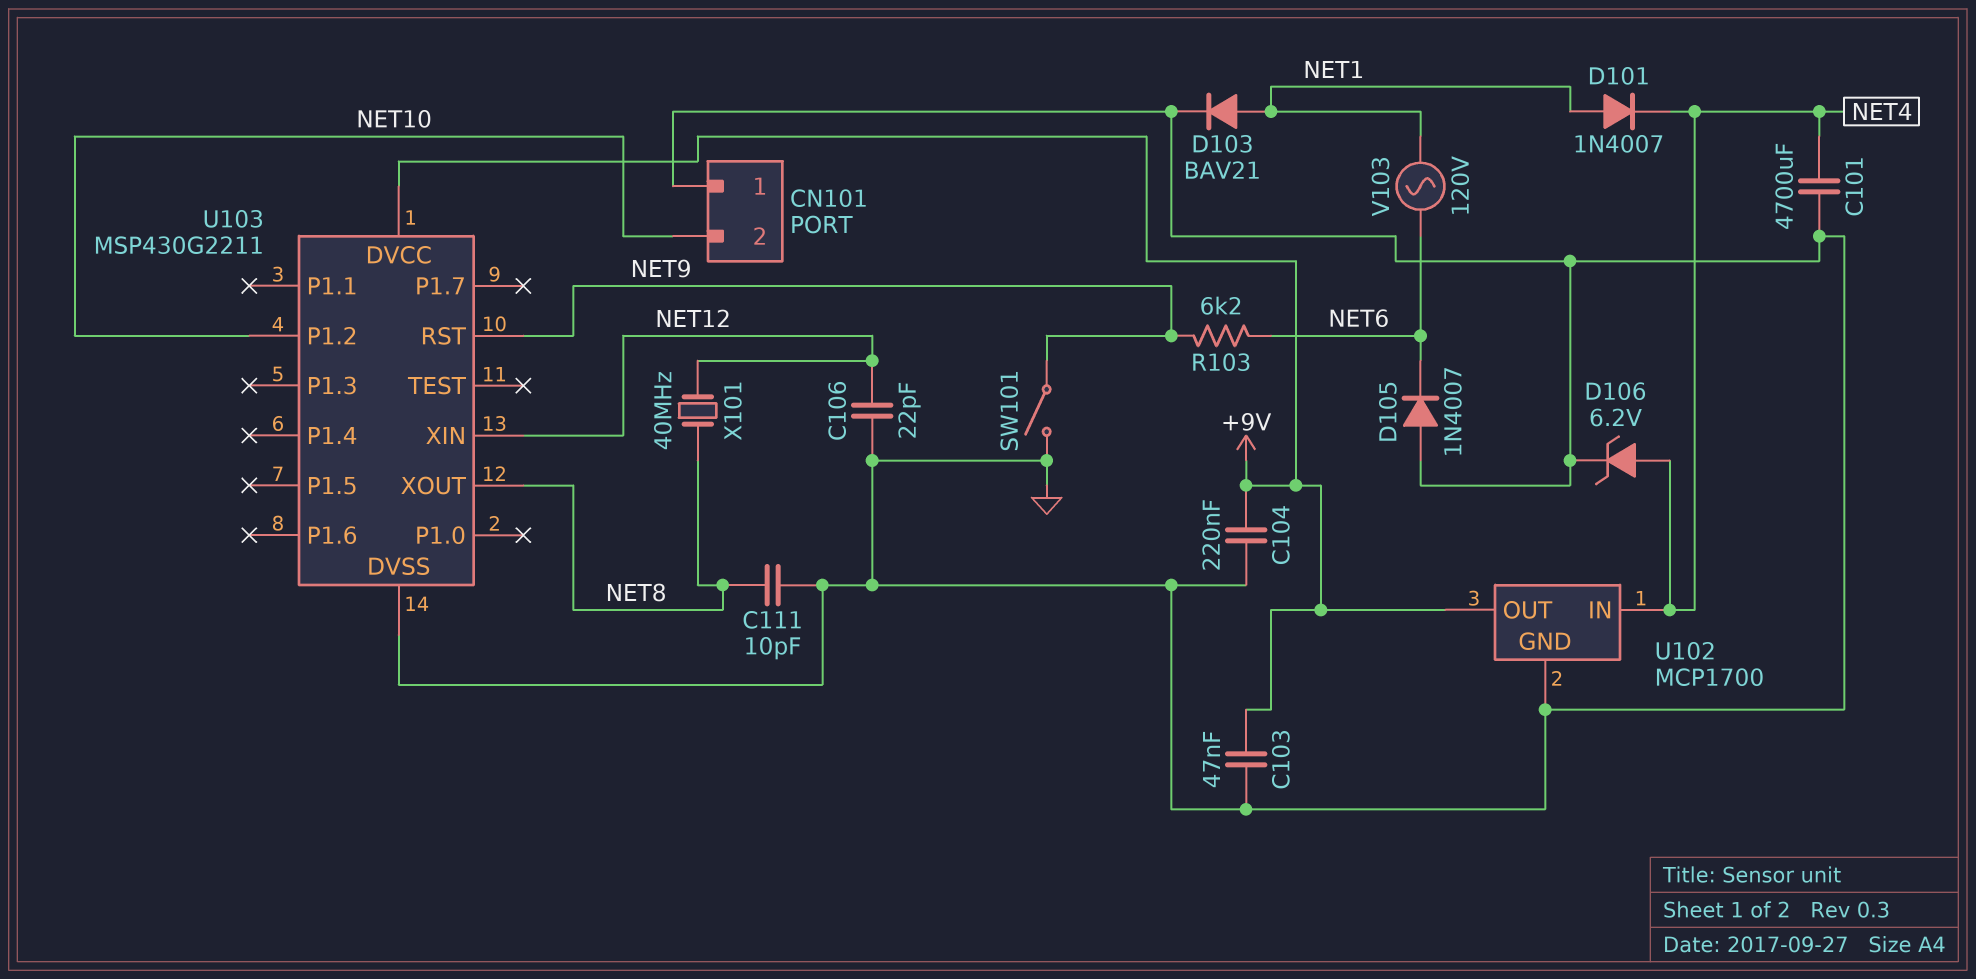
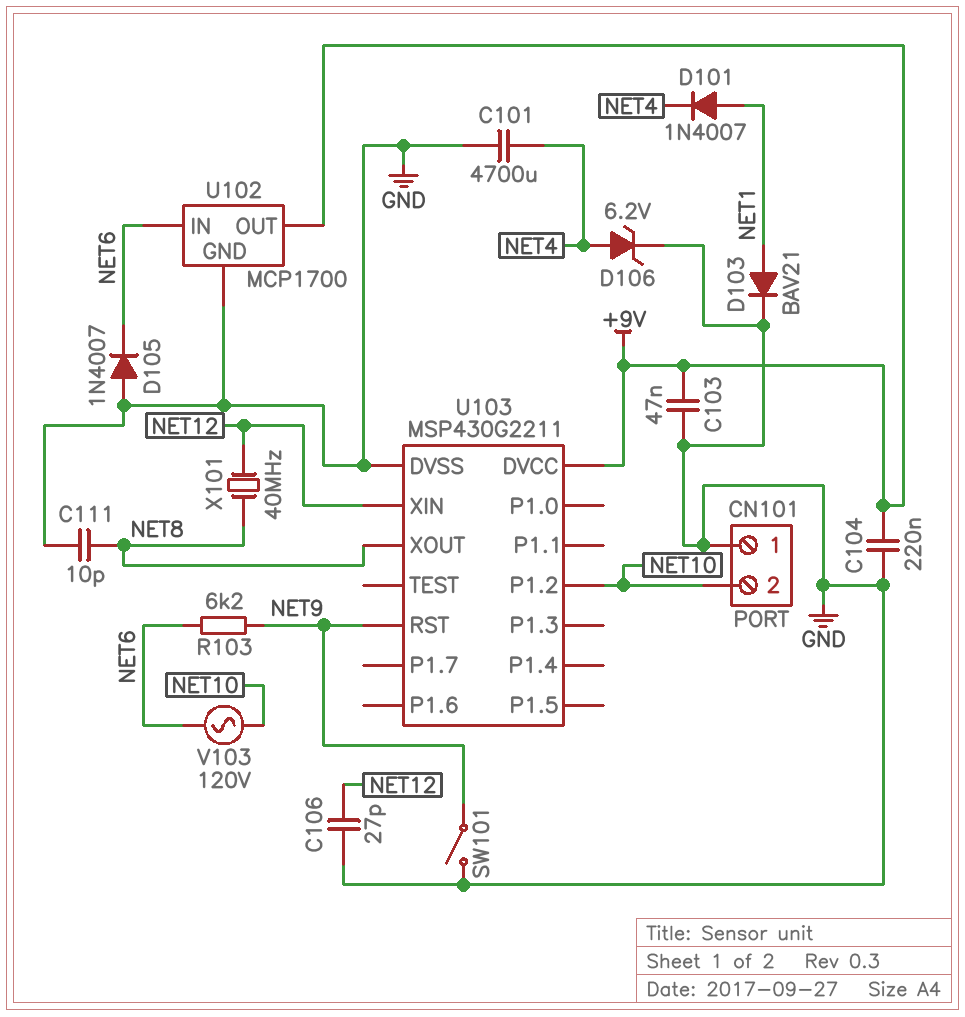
C106: 22pF (GND, NET12) -> 27pF (GND, NET12)
U102 pin IN: NET4 -> NET6
V103: AC 120V (NET1, NET6) -> AC 120V (NET6, NET10)

